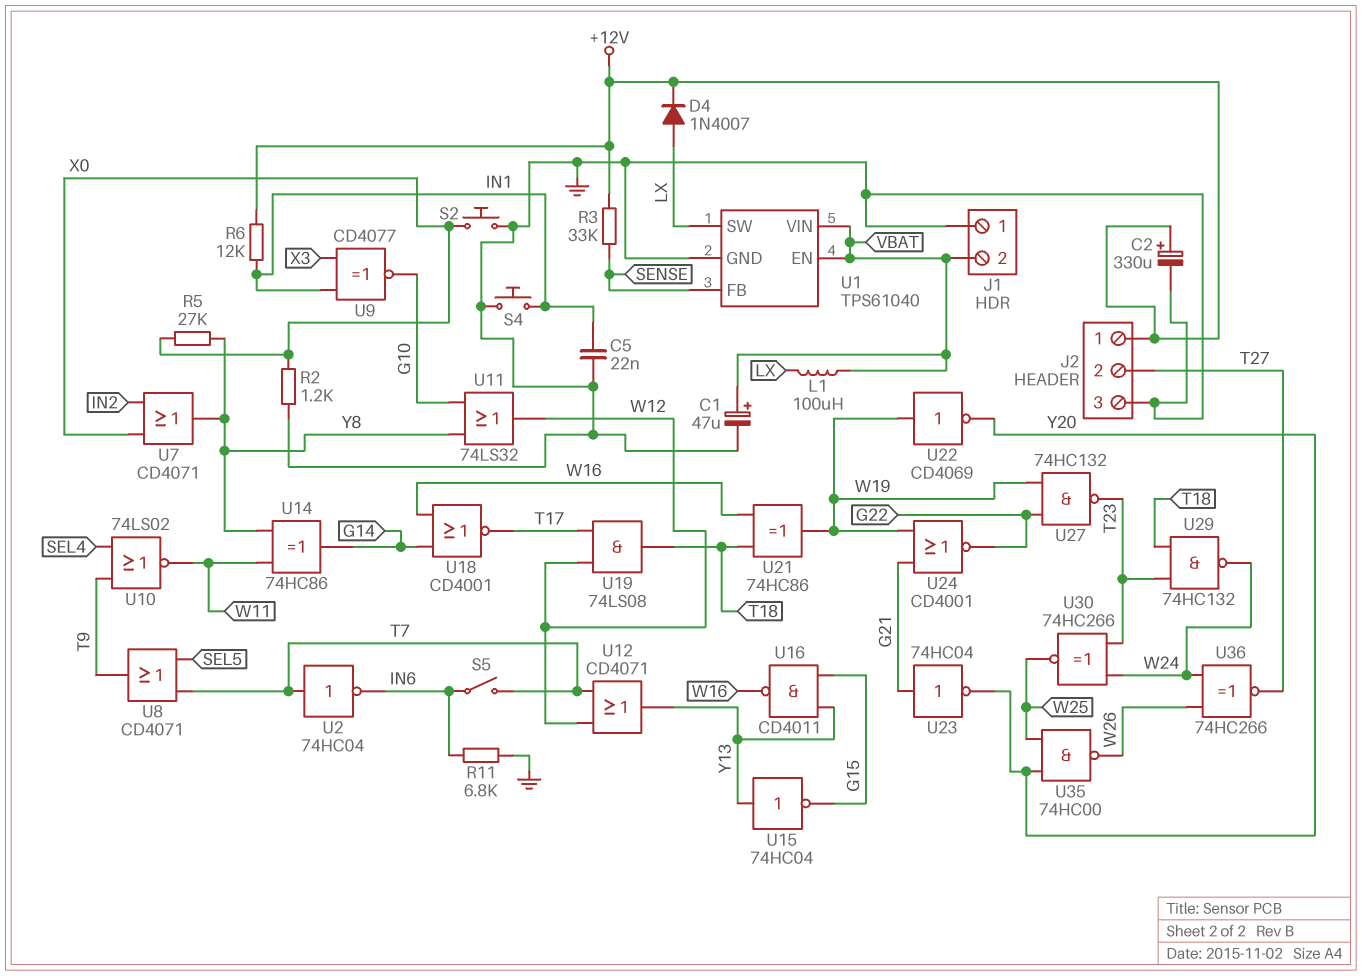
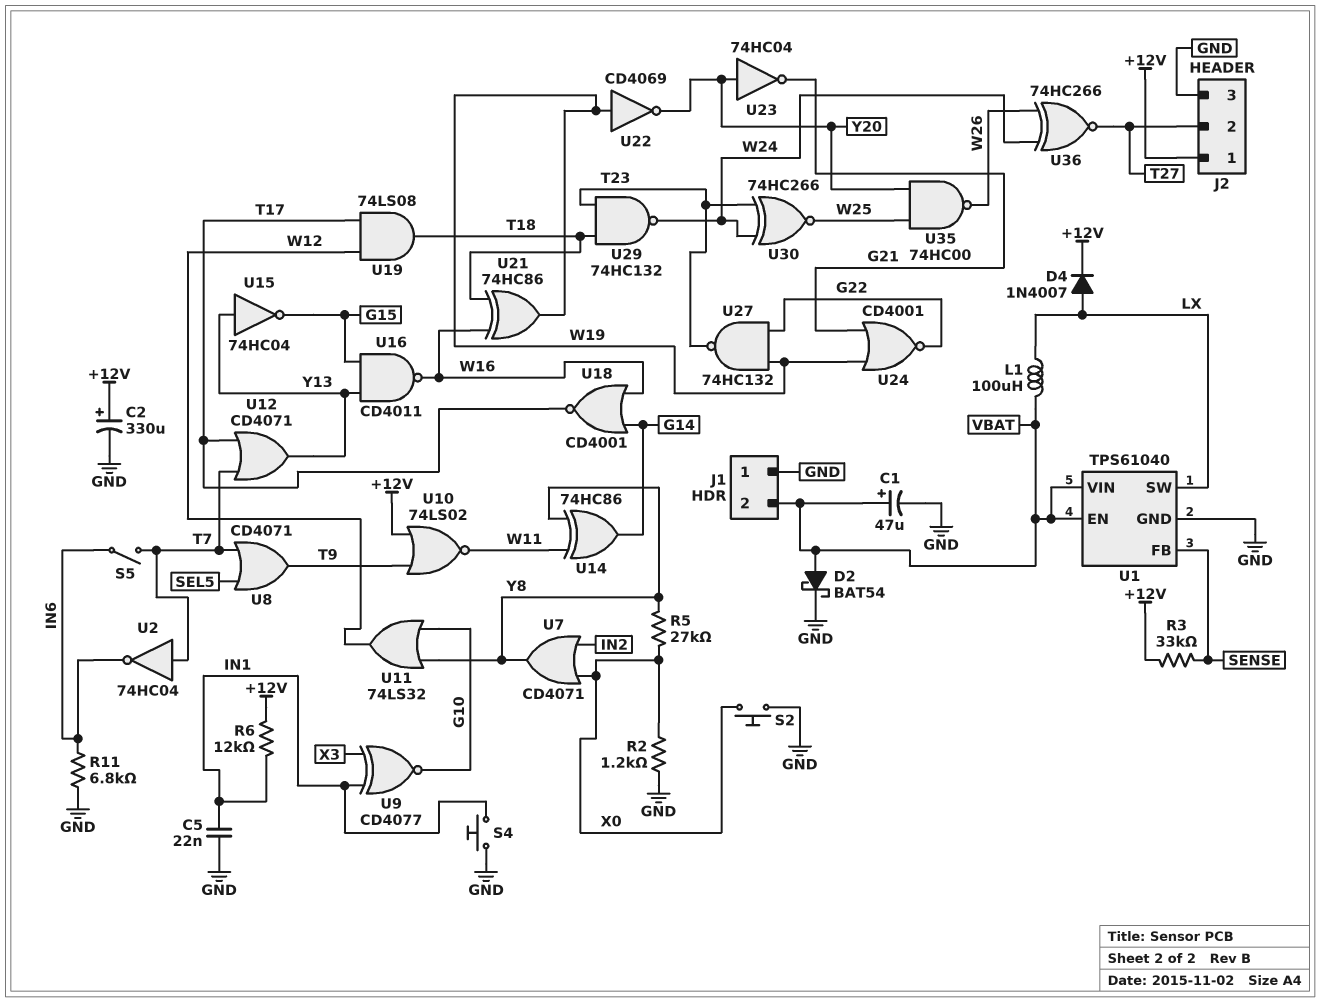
D2: none -> schottky BAT54 (A VBAT, K GND)
U10: NOR 74LS02 (in SEL4, in T9, out W11) -> NOR 74LS02 (in +12V, in T9, out W11)
U12: OR CD4071 (in T7, in W12, out Y13) -> OR CD4071 (in T7, in T17, out Y13)
U23: NOT 74HC04 (in G21, out Y20) -> NOT 74HC04 (in Y20, out G21)

